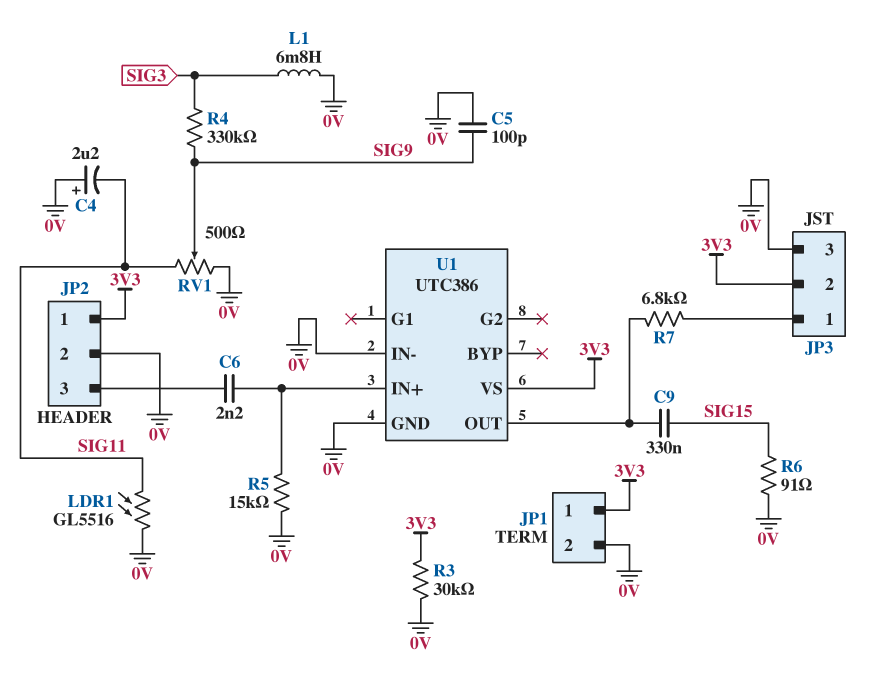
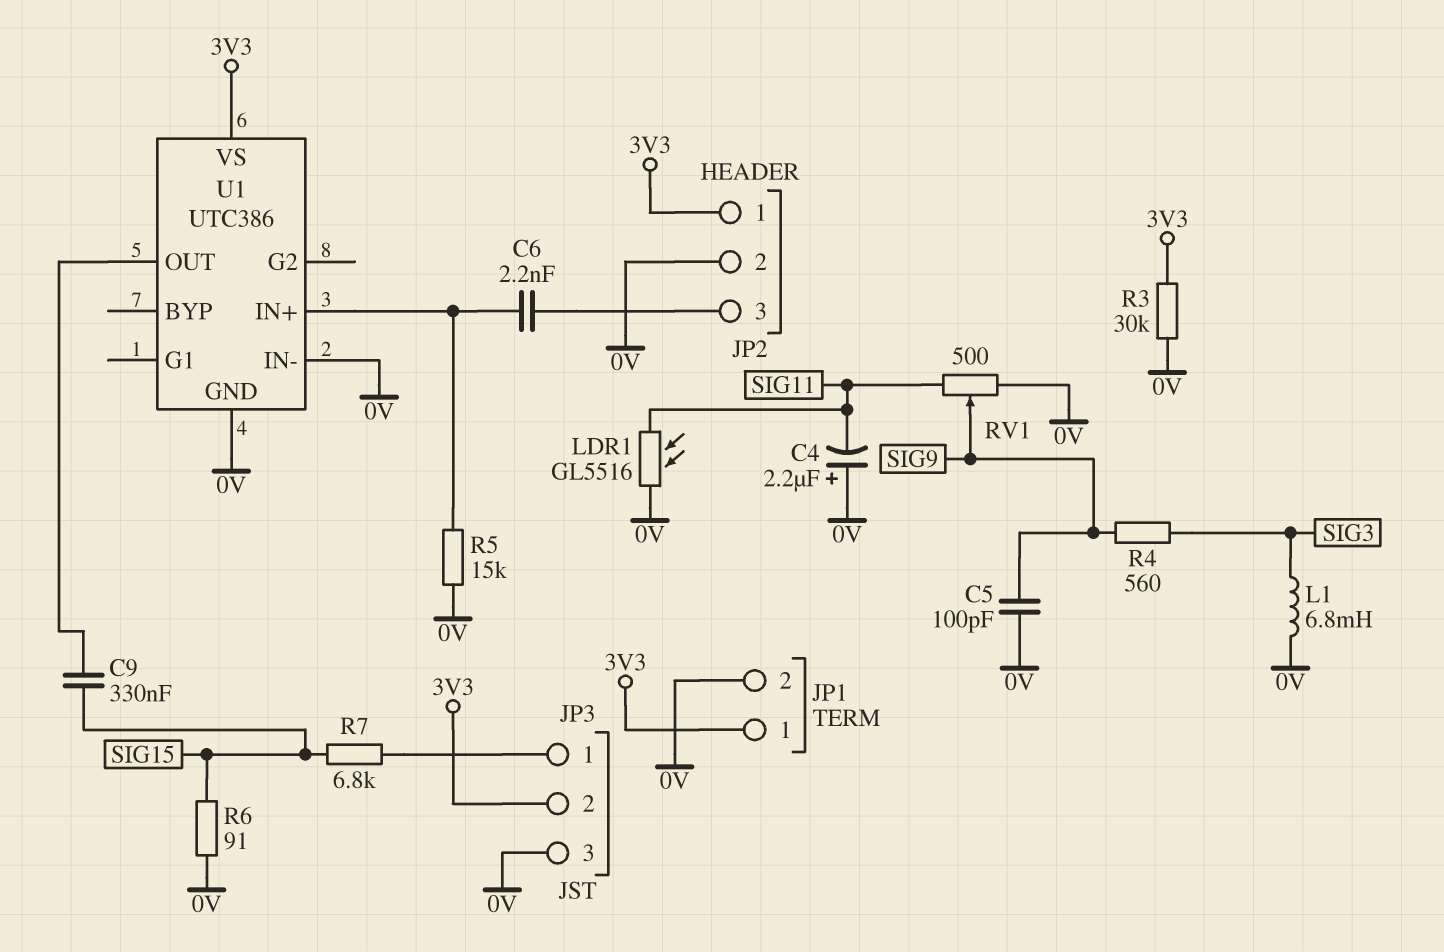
R4: 330k (SIG3, SIG9) -> 560 (SIG3, SIG9)
R7: 6.8k (JP3/1, U1/OUT) -> 6.8k (JP3/1, SIG15)

